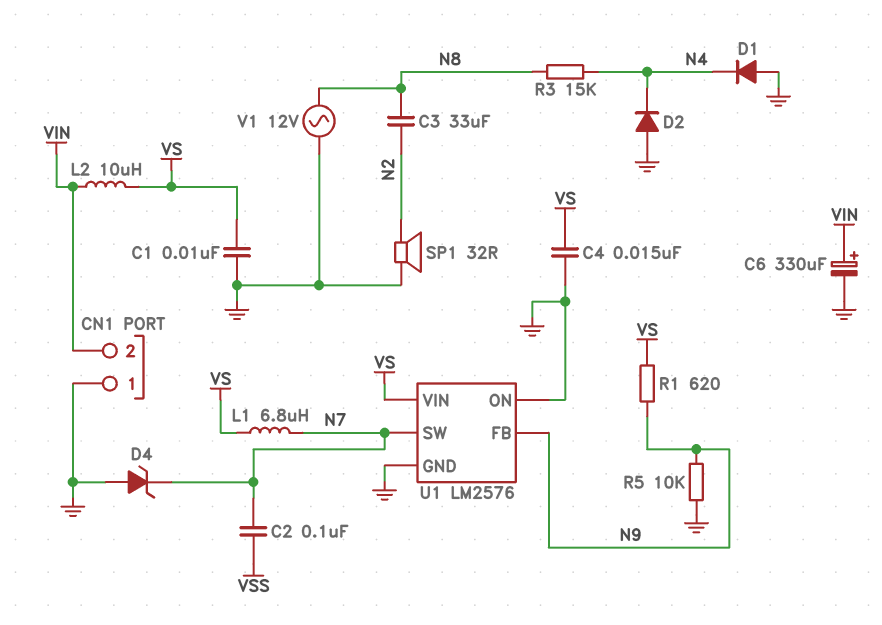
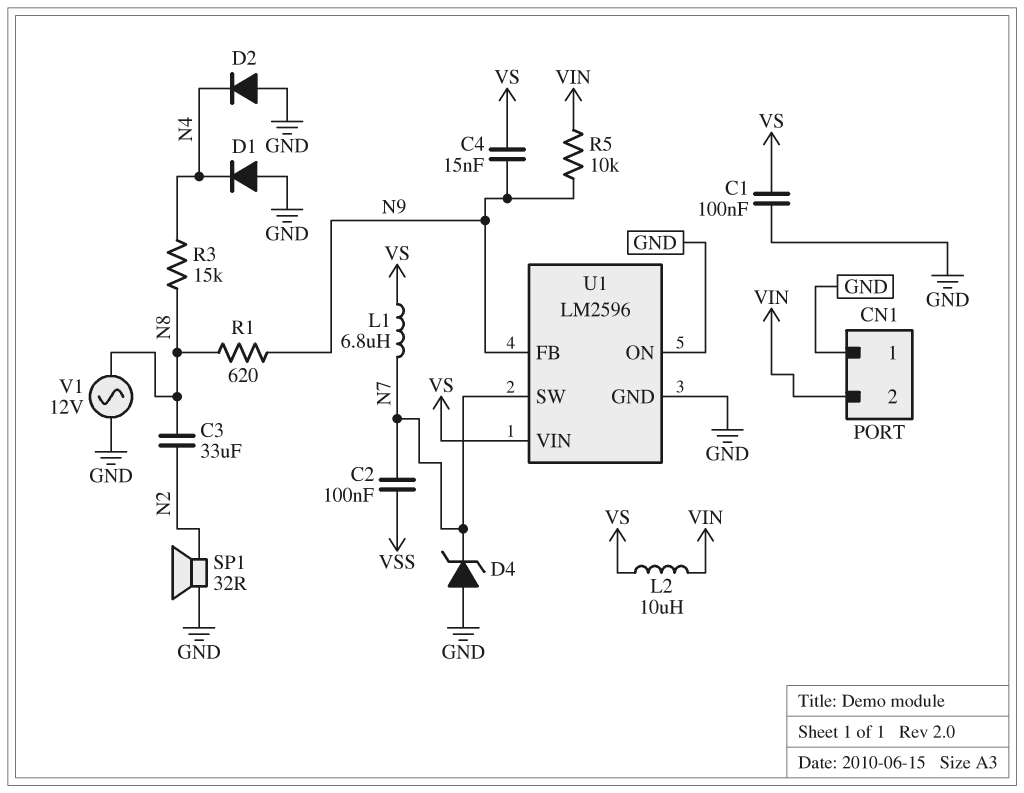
C1: 10nF (GND, VS) -> 100nF (GND, VS)
C4: 15nF (GND, VS) -> 15nF (N9, VS)
C6: 330uF (plus VIN, minus GND) -> none
R1: 620 (N9, VS) -> 620 (N8, N9)
R5: 10k (GND, N9) -> 10k (N9, VIN)
U1: LM2576 -> LM2596

